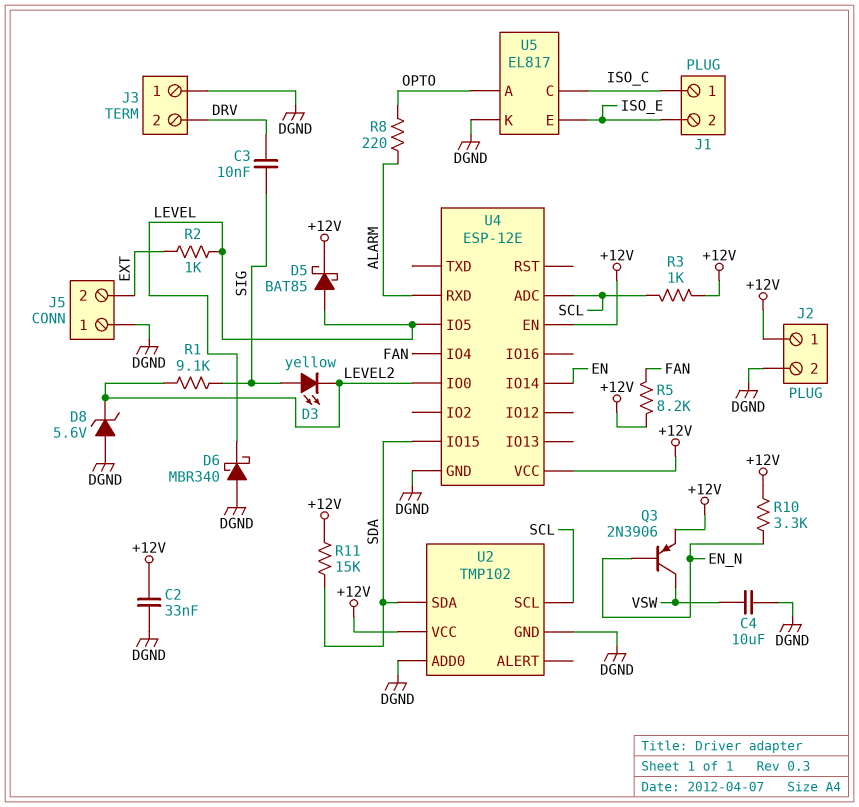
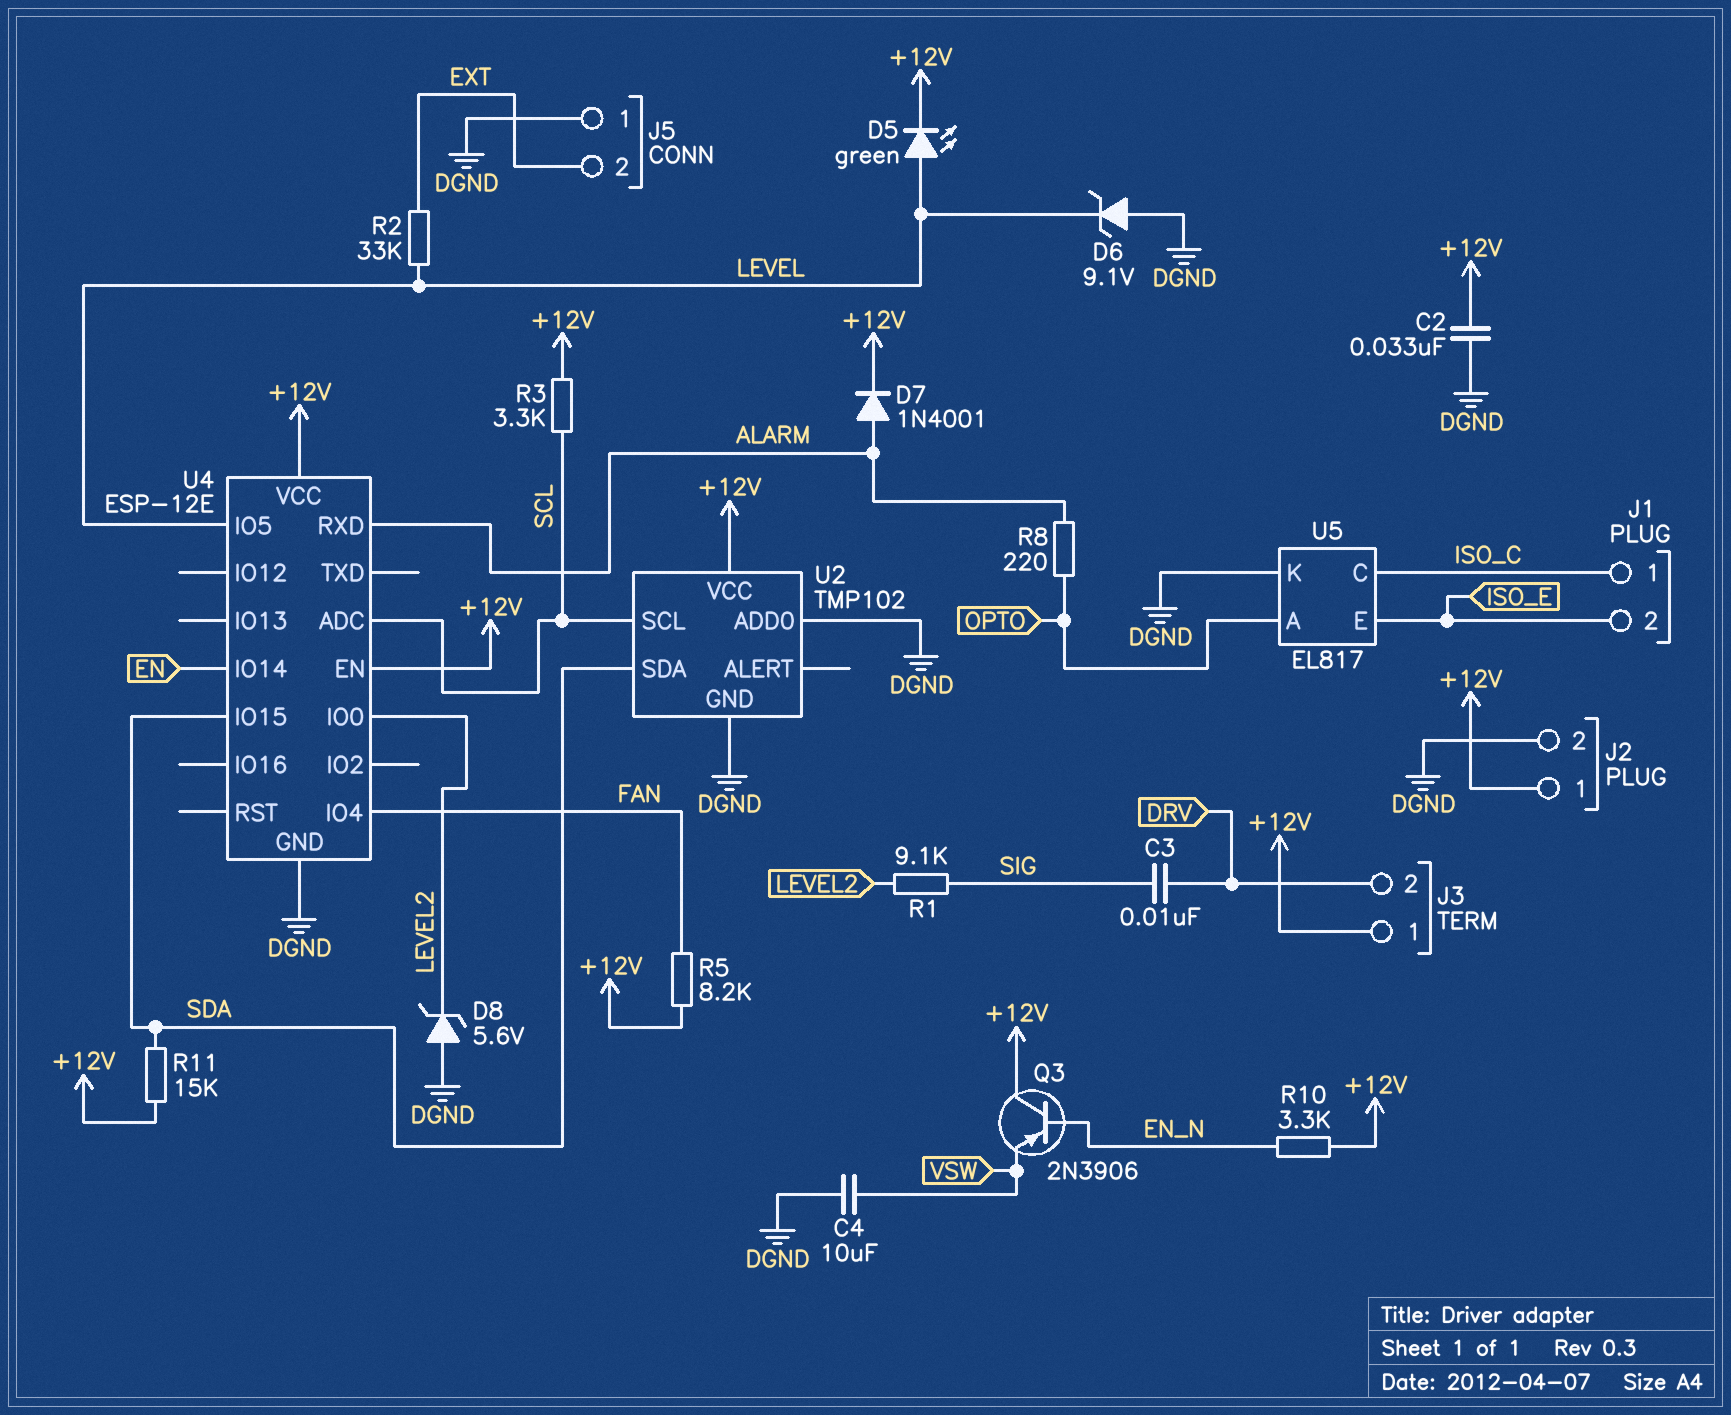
D3: LED yellow (A SIG, K LEVEL2) -> none
D5: schottky BAT85 (A LEVEL, K +12V) -> LED green (A LEVEL, K +12V)
D6: schottky MBR340 (A DGND, K LEVEL) -> zener 9.1V (A DGND, K LEVEL)
D7: none -> diode 1N4001 (A ALARM, K +12V)
J3 pin 1: DGND -> +12V
Q3: PNP 2N3906 (B EN_N, C VSW, E +12V) -> PNP 2N3906 (B EN_N, C +12V, E VSW)
R2: 1k (EXT, LEVEL) -> 33k (EXT, LEVEL)
R3: 1k (+12V, SCL) -> 3.3k (+12V, SCL)

